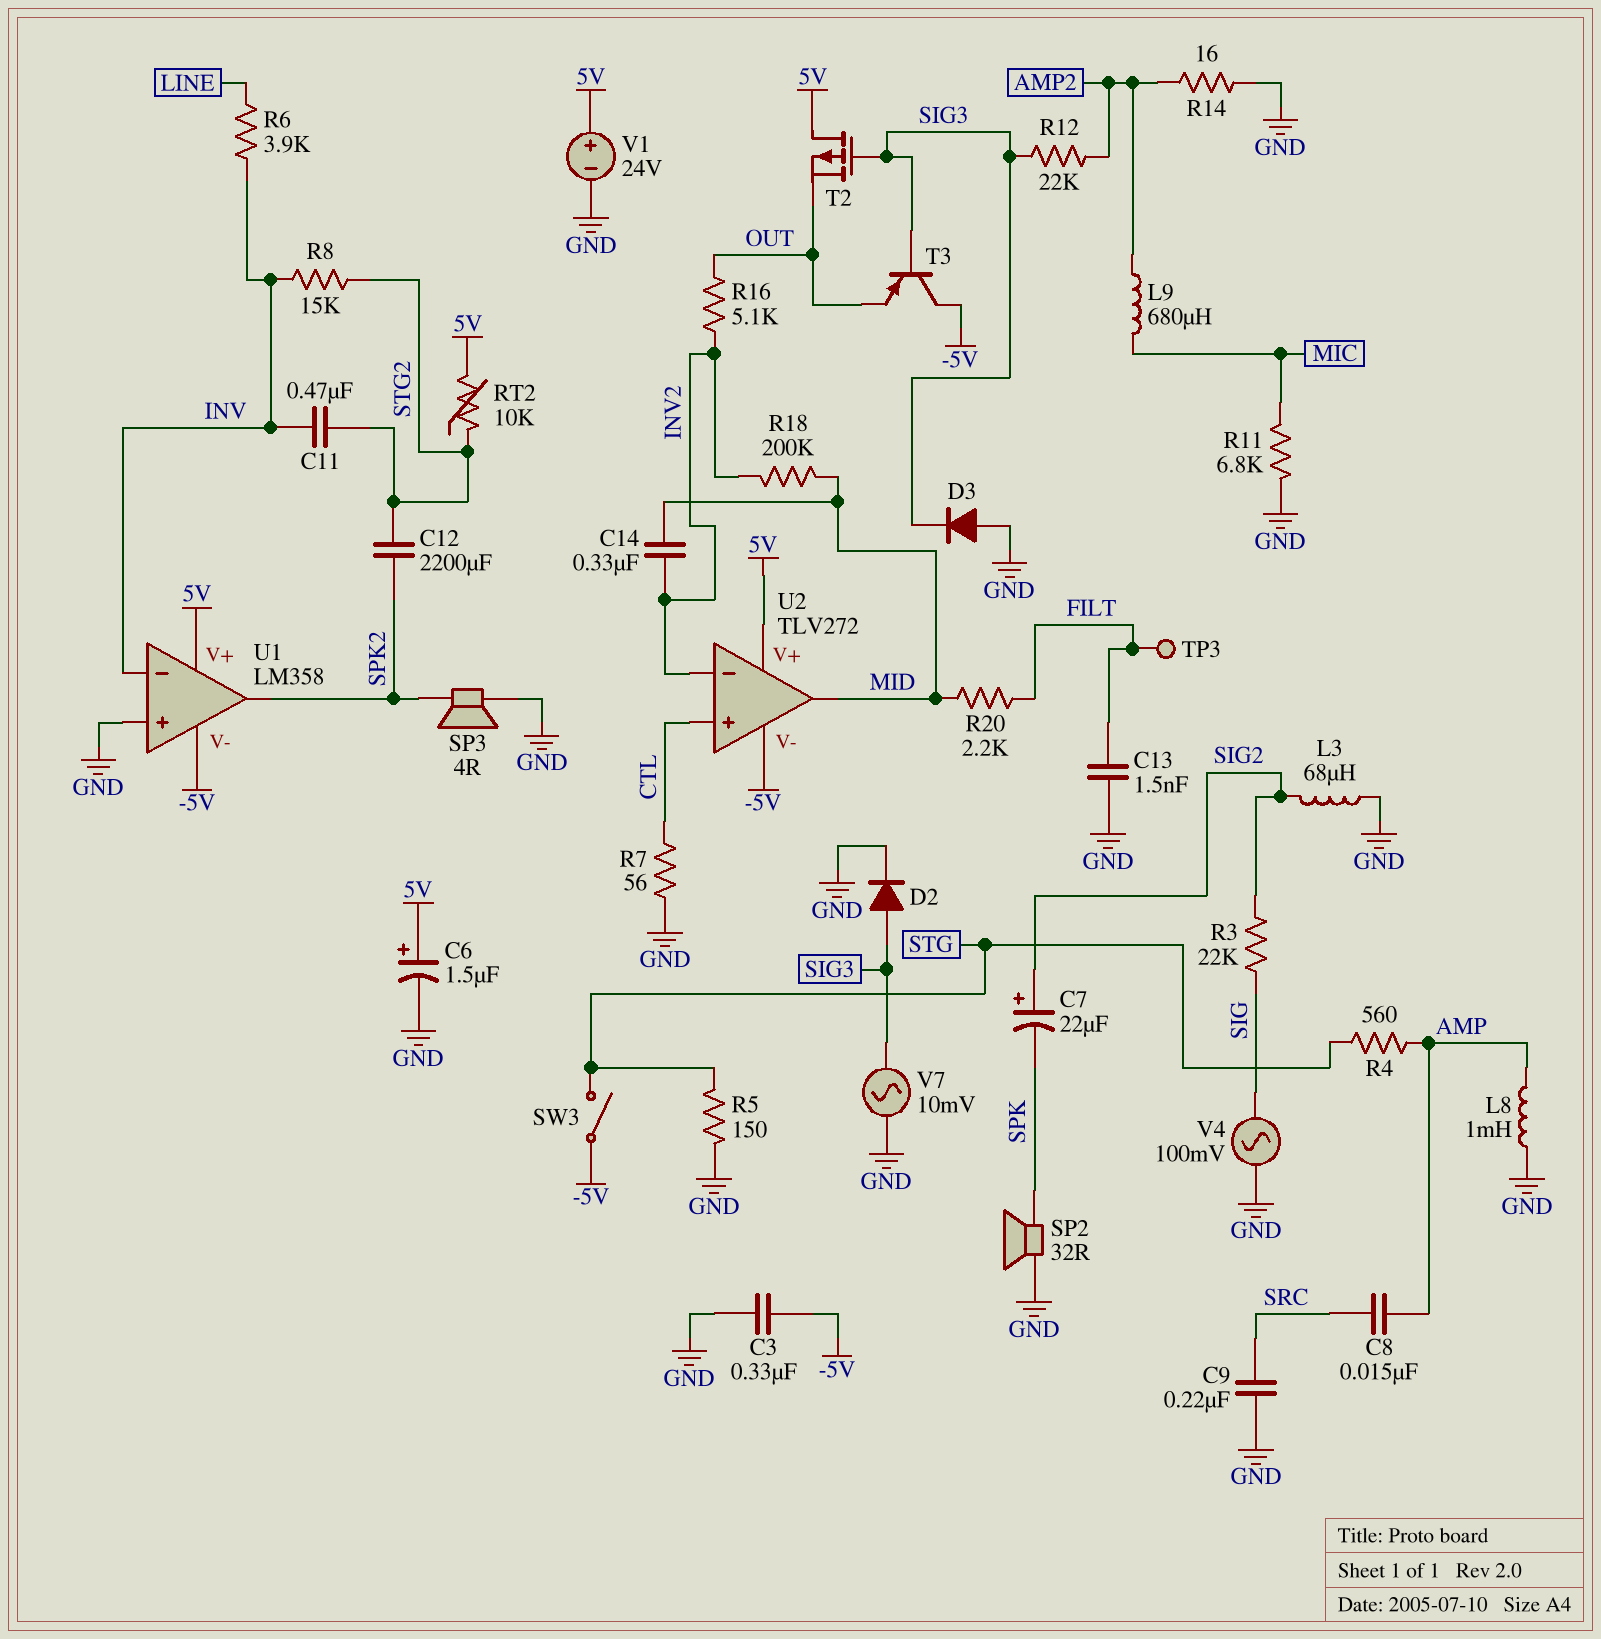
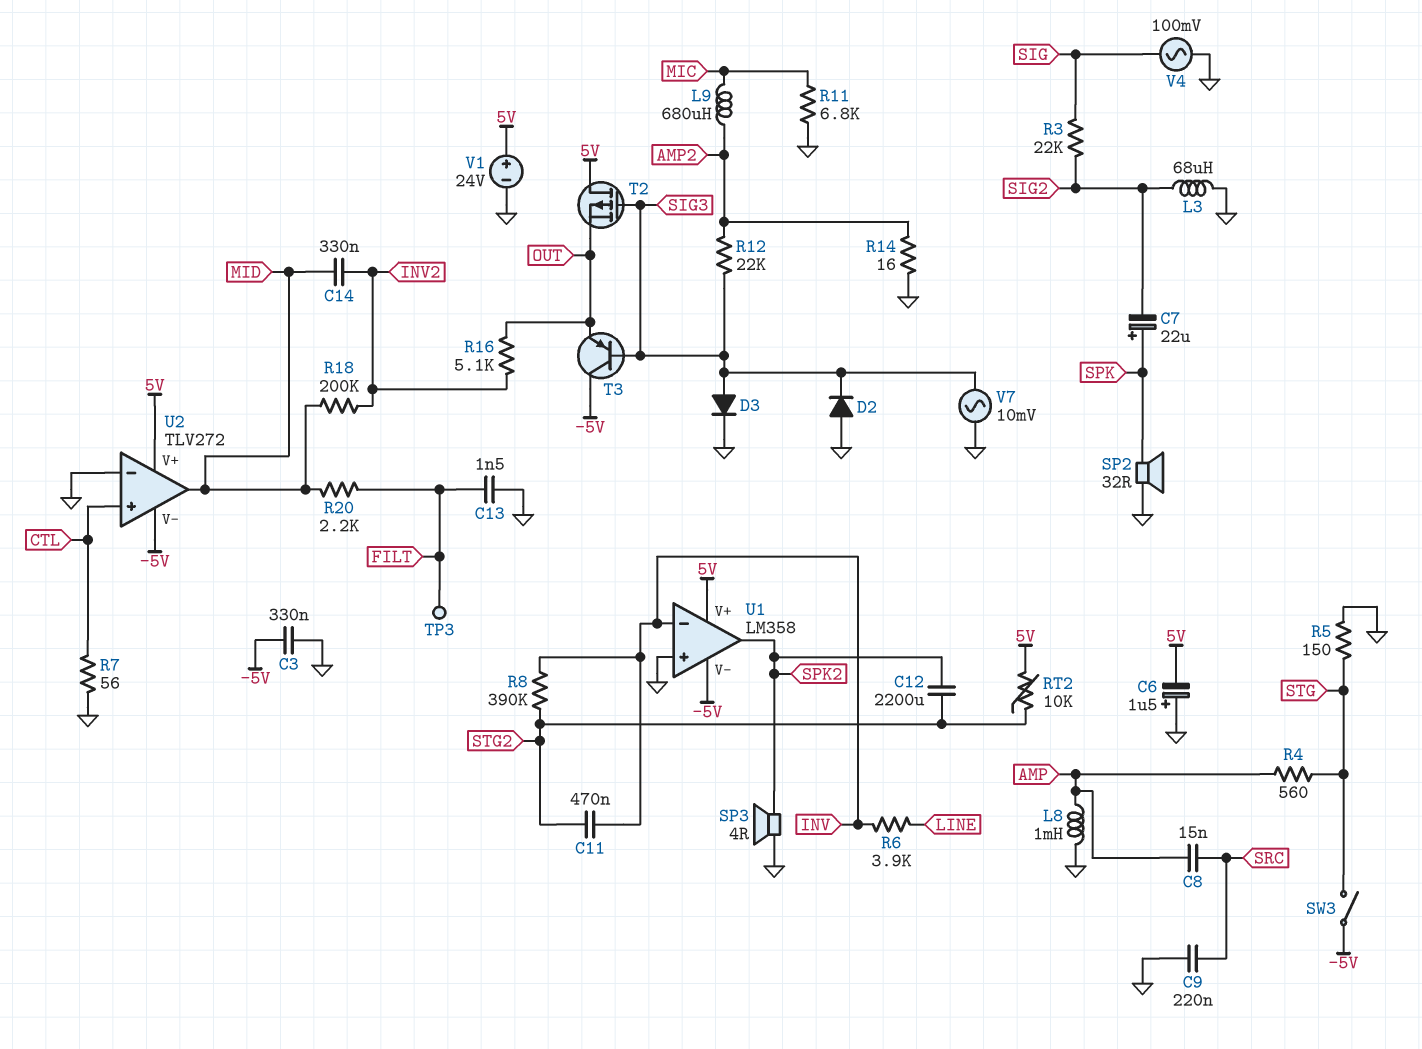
C6: 1.5uF (plus 5V, minus GND) -> 1.5uF (plus GND, minus 5V)
C7: 22uF (plus SIG2, minus SPK) -> 22uF (plus SPK, minus SIG2)
D2: diode (A SIG3, K GND) -> diode (A GND, K SIG3)
D3: diode (A GND, K SIG3) -> diode (A SIG3, K GND)
R8: 15k (INV, STG2) -> 390k (INV, STG2)
U2 pin in-: INV2 -> GND

